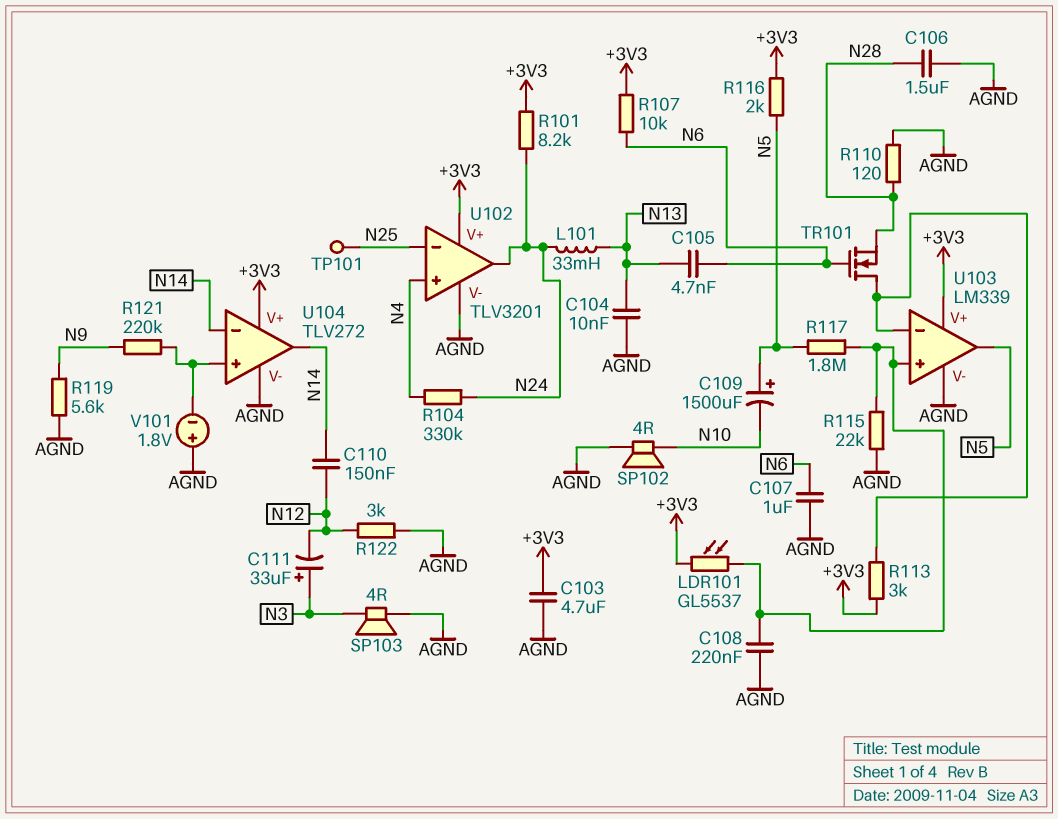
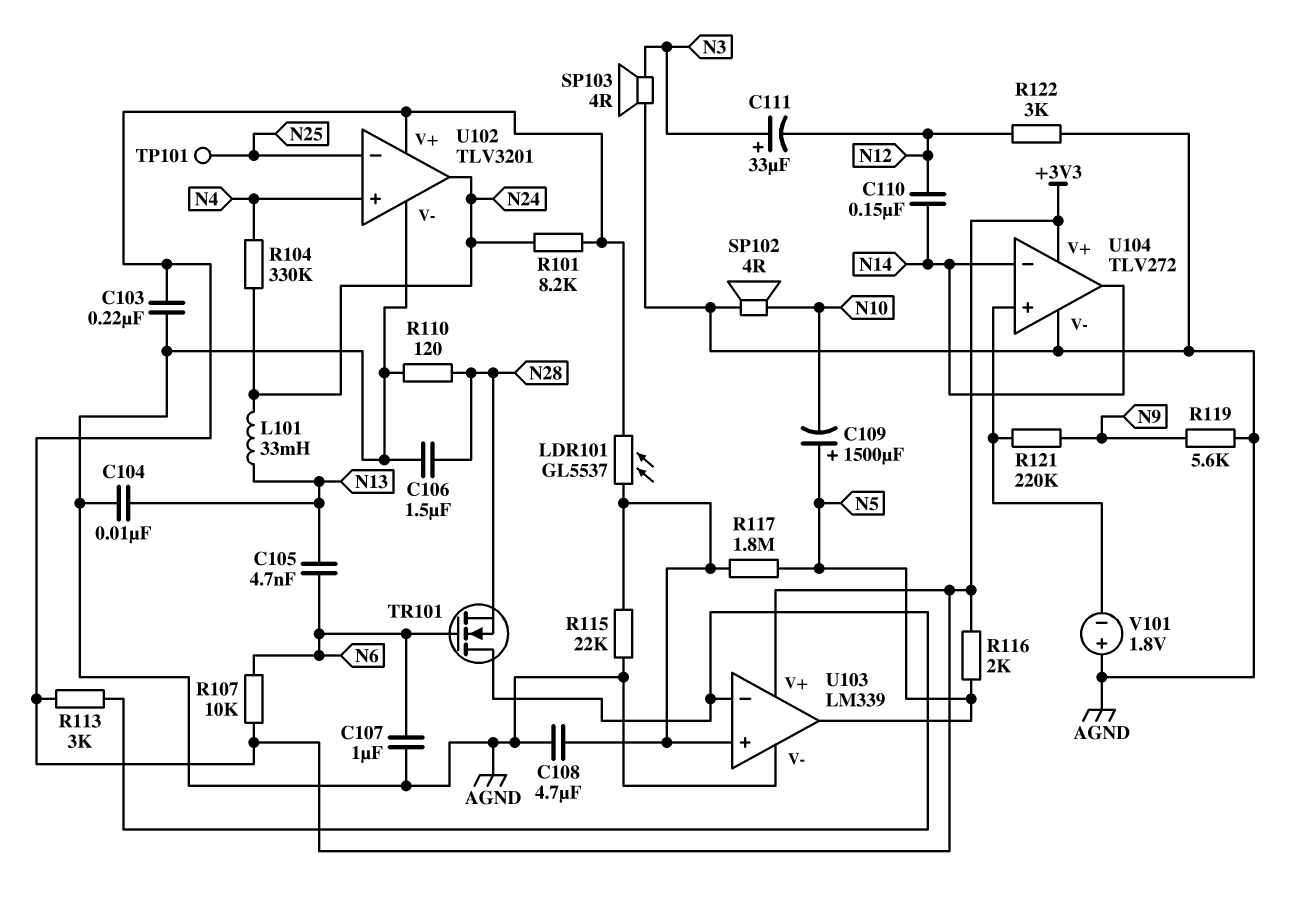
C103: 4.7uF (+3V3, AGND) -> 220nF (+3V3, AGND)
C108: 220nF (AGND, U103/in+) -> 4.7uF (AGND, U103/in+)

